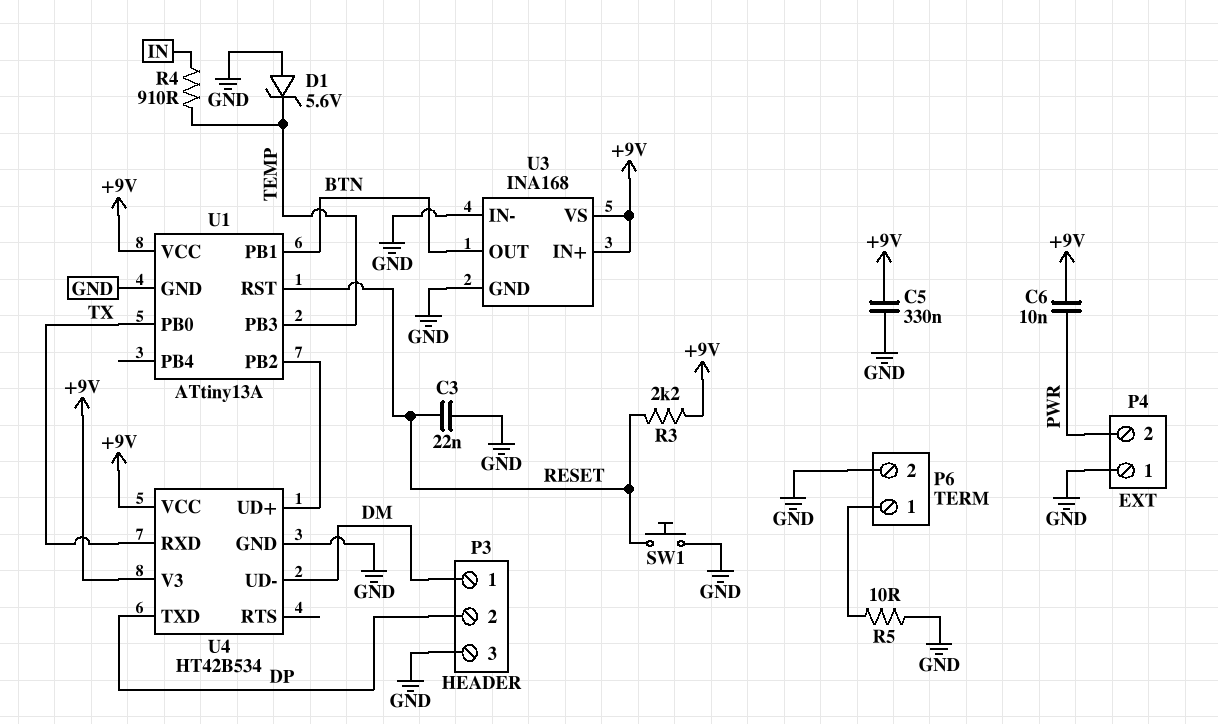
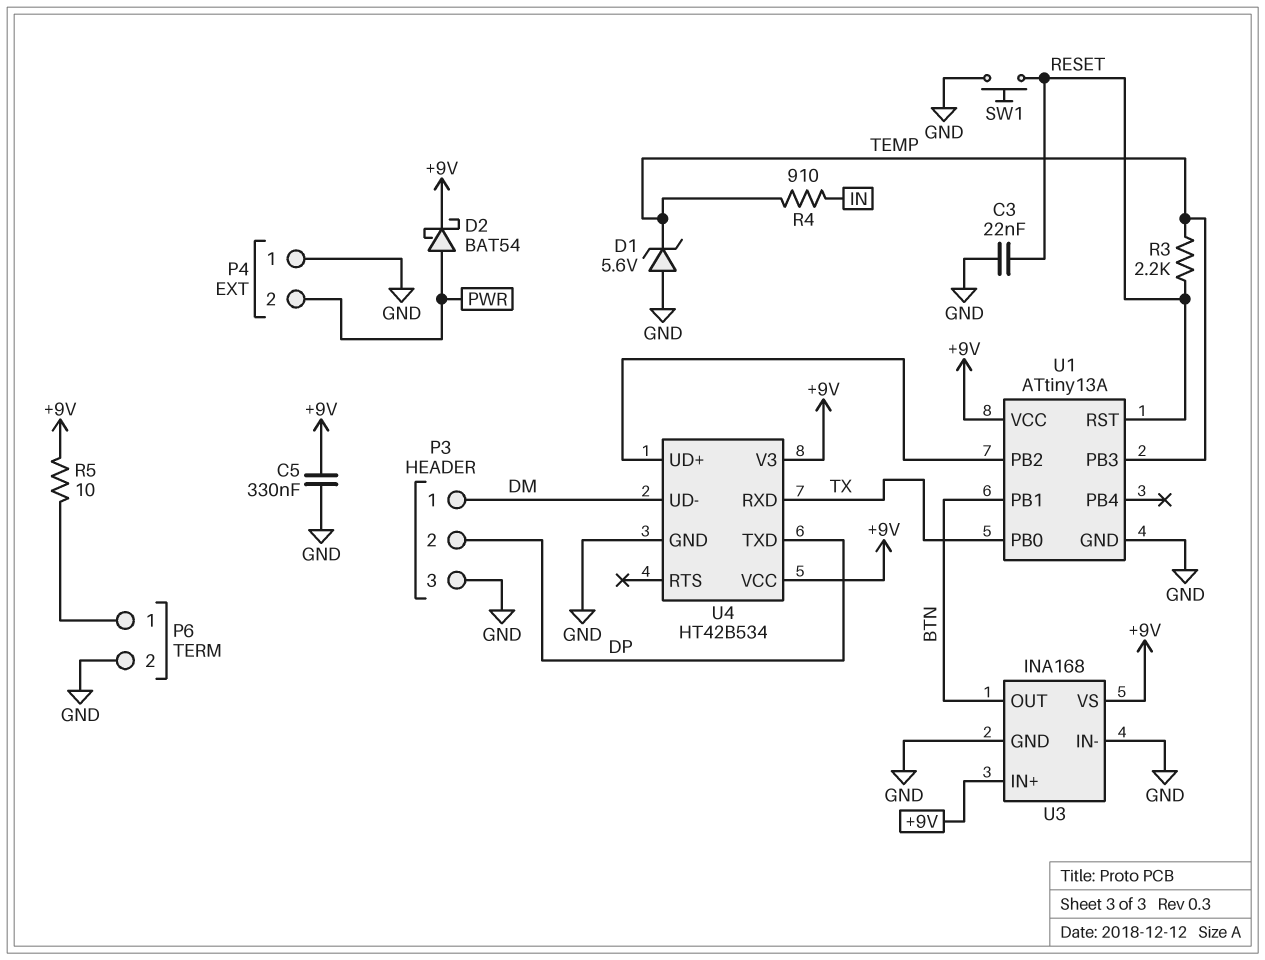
C6: 10nF (+9V, PWR) -> none
D2: none -> schottky BAT54 (A PWR, K +9V)
R3: 2.2k (+9V, RESET) -> 2.2k (RESET, TEMP)
R5: 10 (GND, P6/1) -> 10 (+9V, P6/1)

